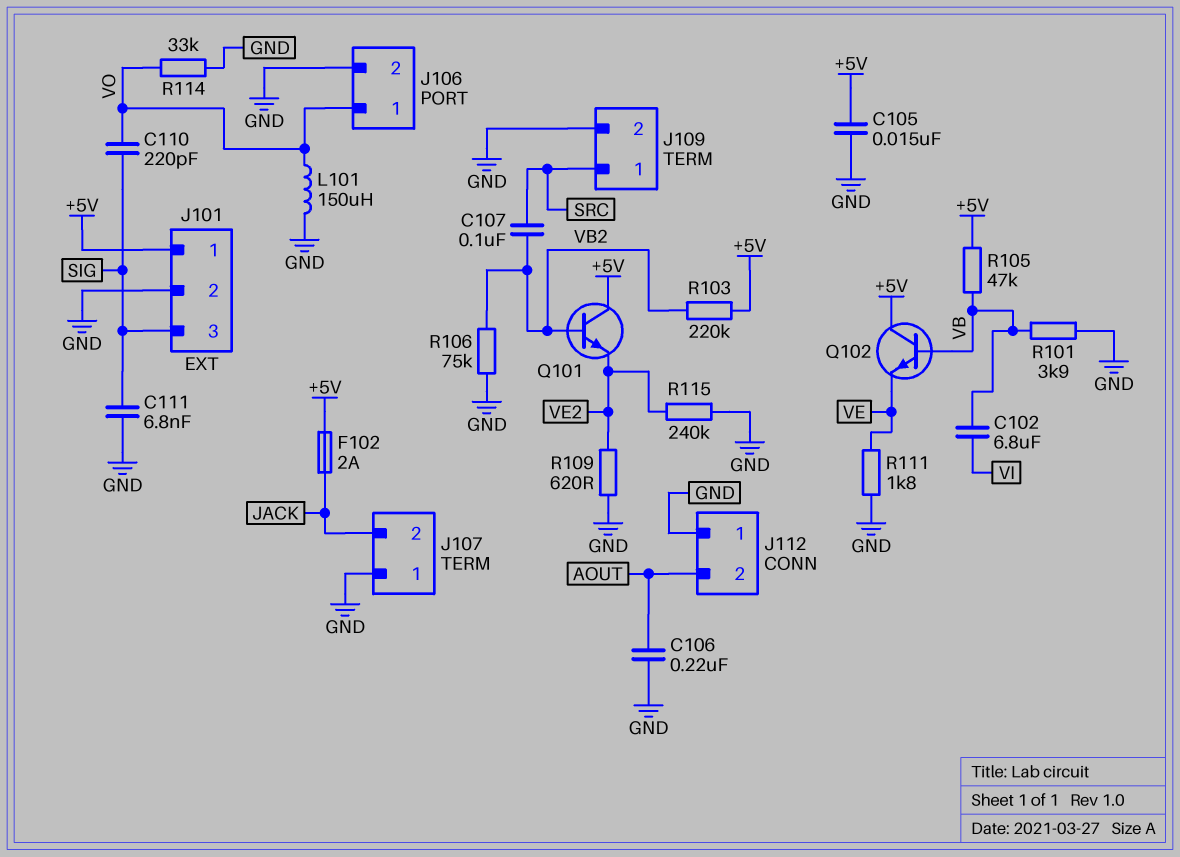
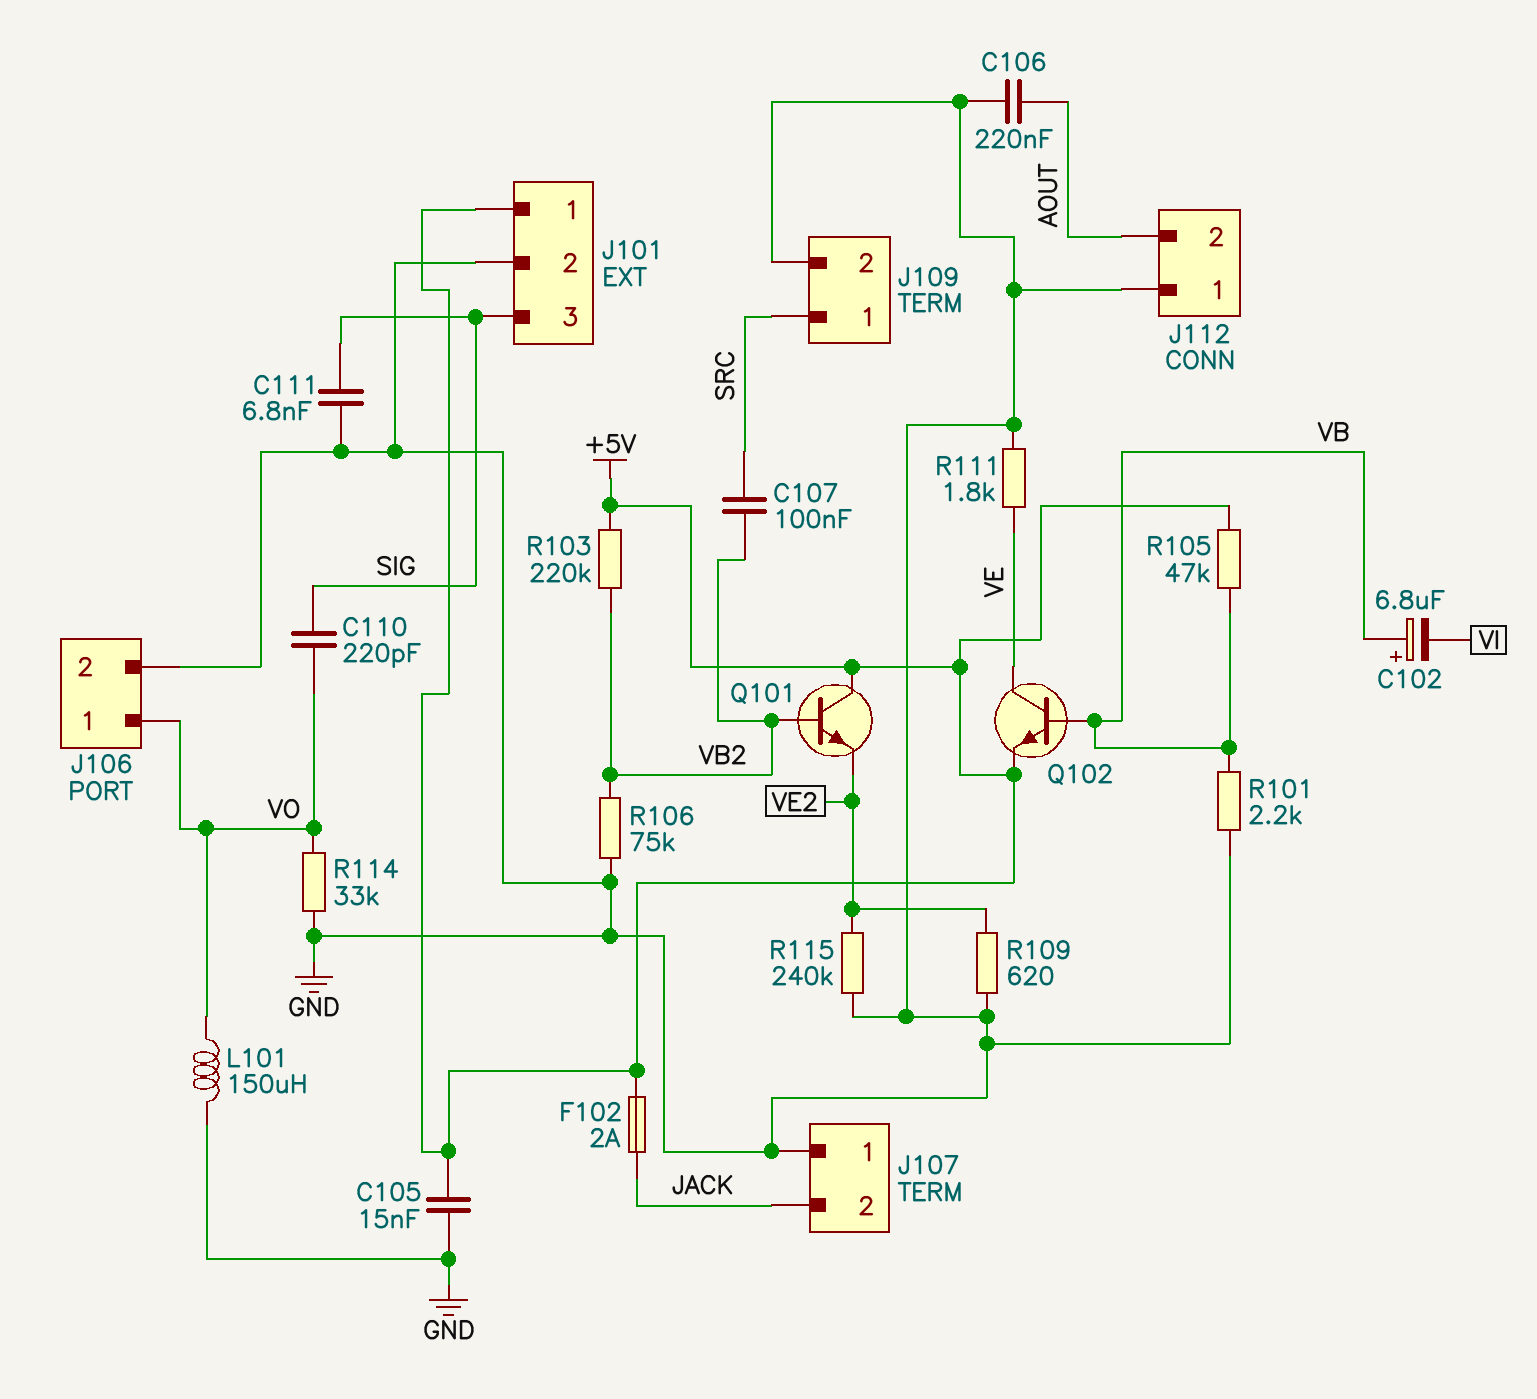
C102: 6.8uF (VB, VI) -> 6.8uF (plus VB, minus VI)
Q102: NPN (B VB, C +5V, E VE) -> NPN (B VB, C VE, E +5V)
R101: 3.9k (GND, VB) -> 2.2k (GND, VB)

